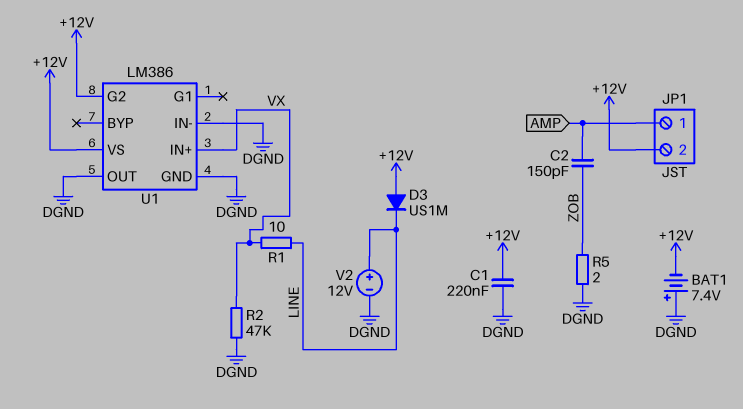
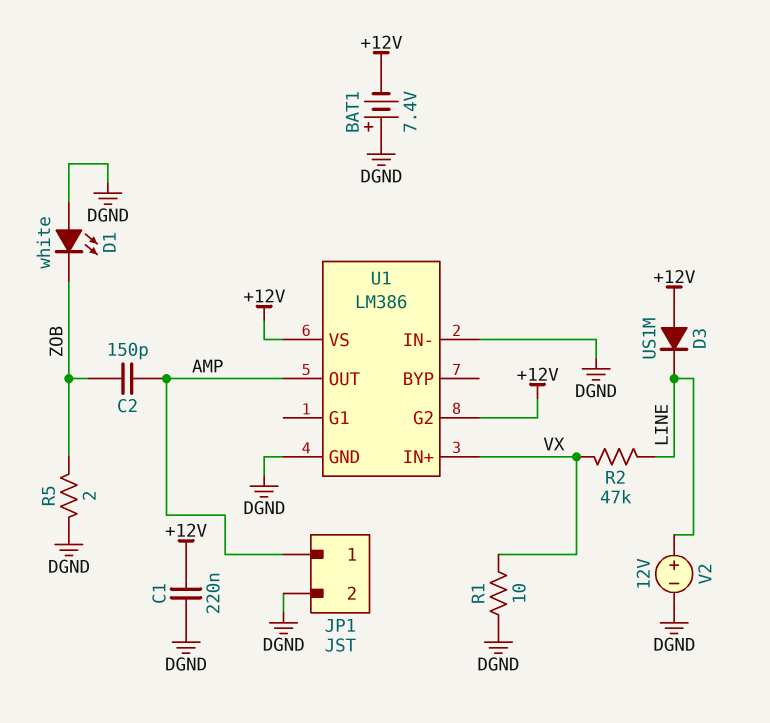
D1: none -> LED white (A DGND, K ZOB)
JP1 pin 2: +12V -> DGND
R1: 10 (LINE, VX) -> 10 (DGND, VX)
R2: 47k (DGND, VX) -> 47k (LINE, VX)
U1 pin OUT: DGND -> AMP

